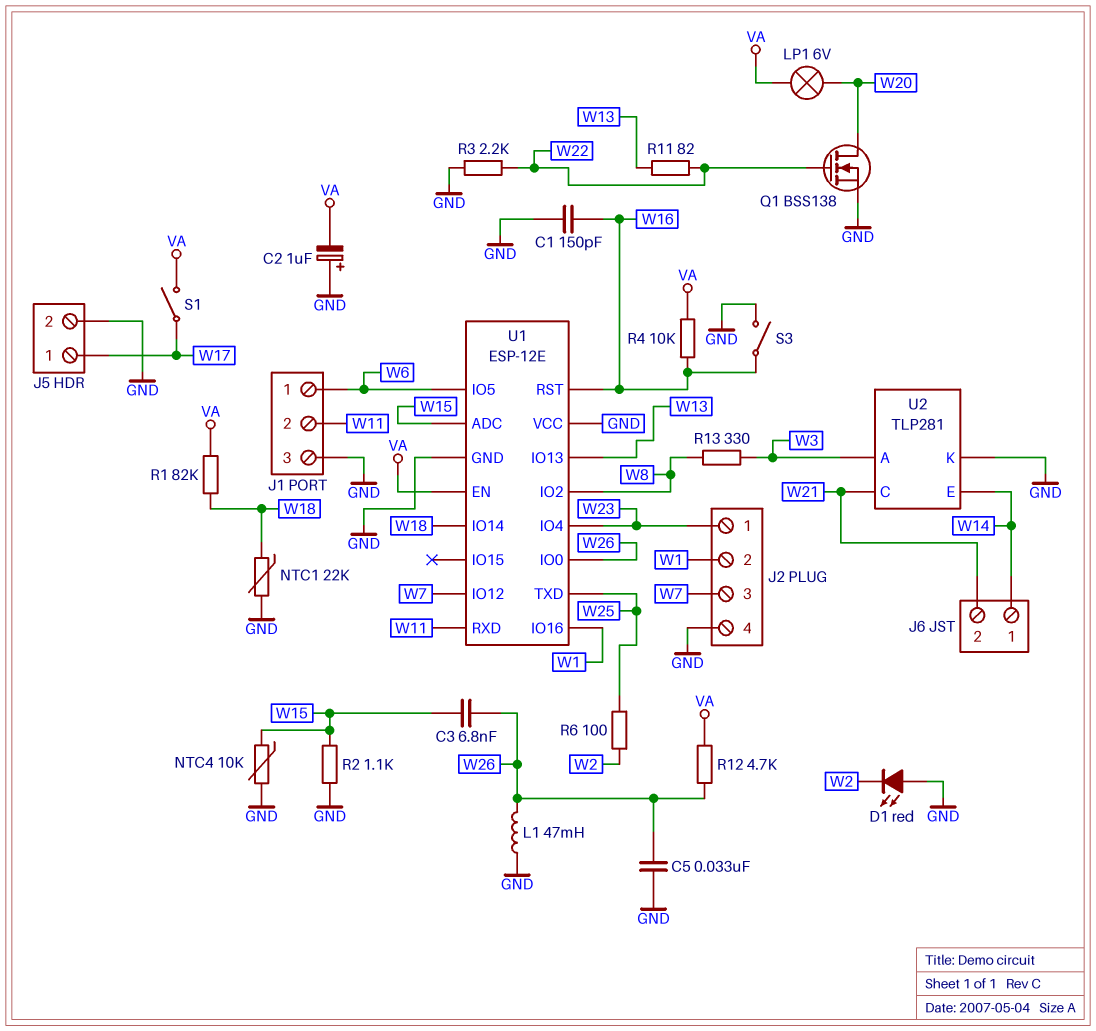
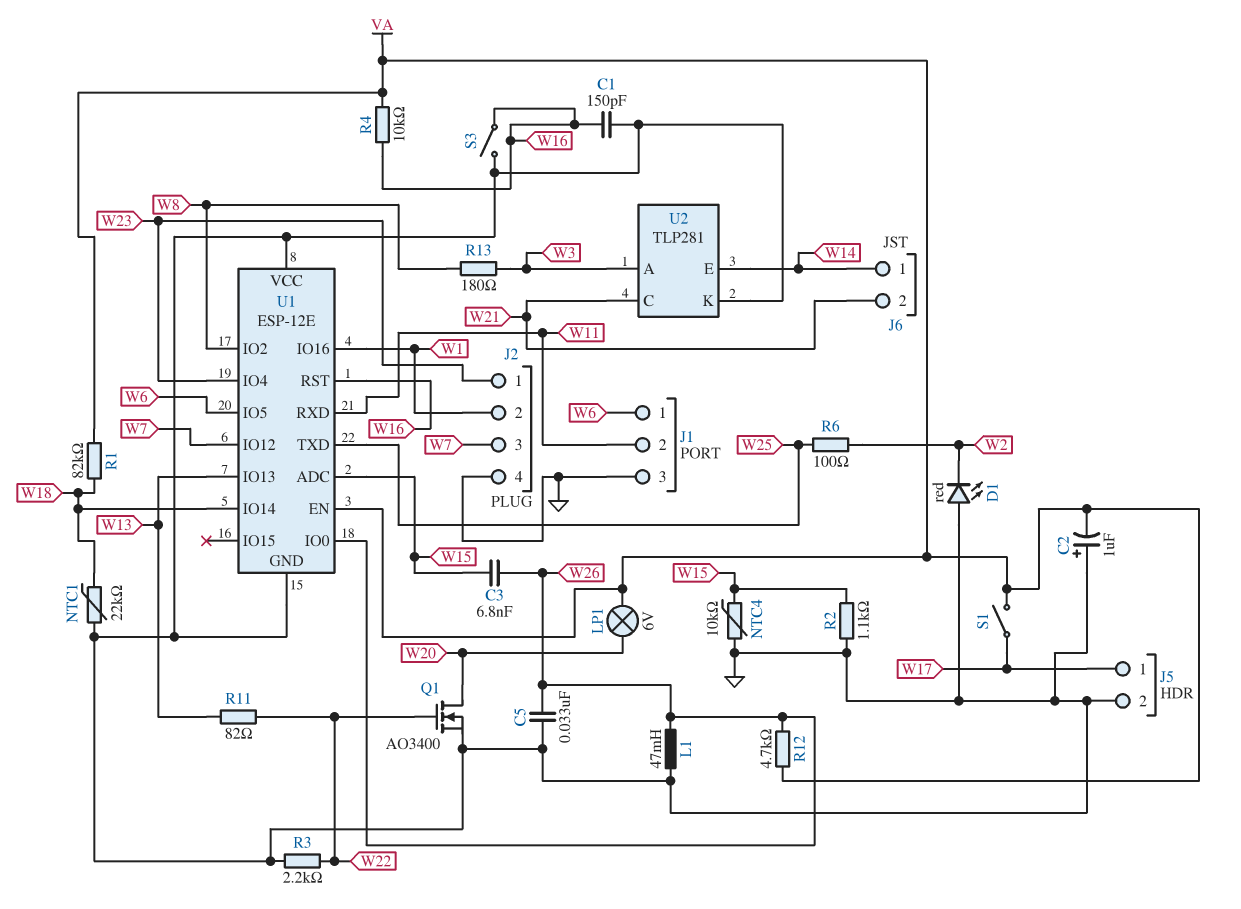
Q1: NMOS BSS138 (G W22, D W20, S GND) -> NMOS AO3400 (G W22, D W20, S GND)
R13: 330 (W3, W8) -> 180 (W3, W8)

